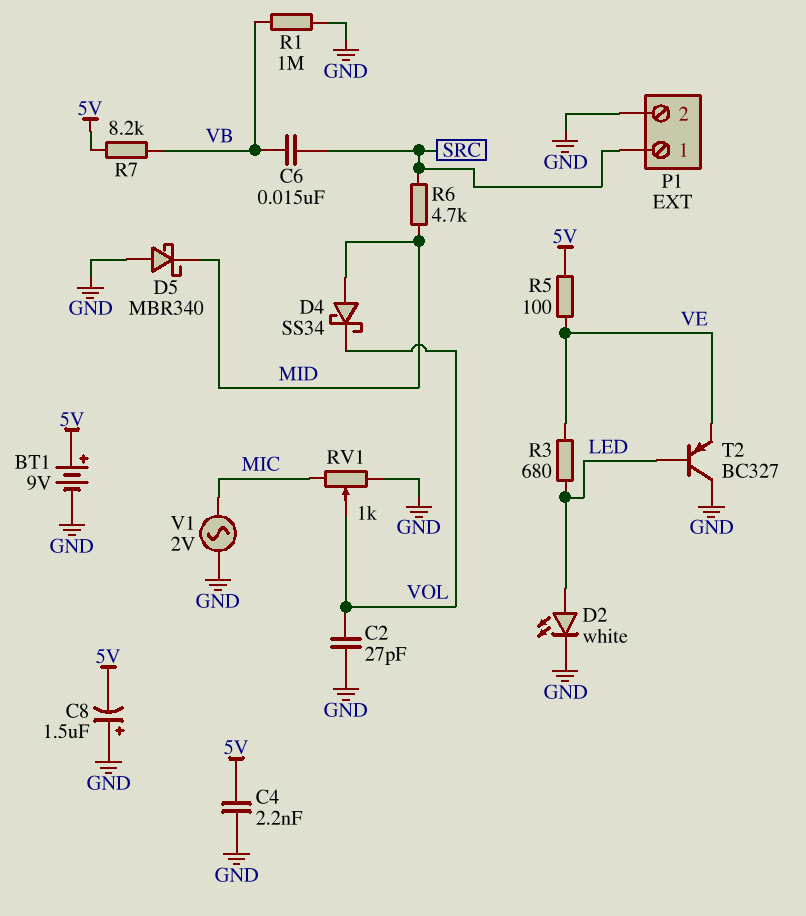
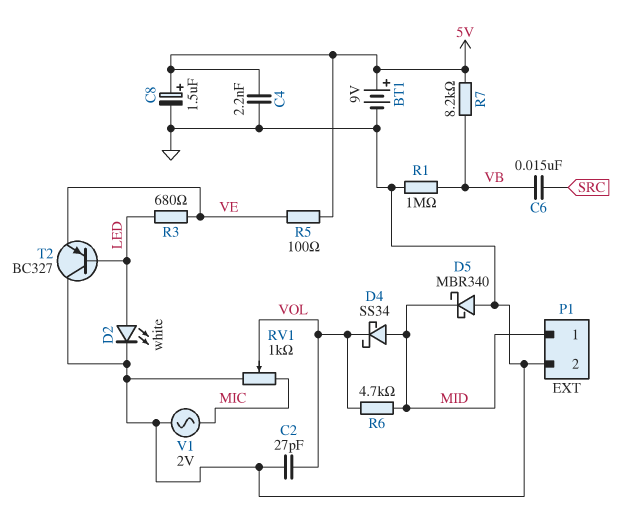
C8: 1.5uF (plus GND, minus 5V) -> 1.5uF (plus 5V, minus GND)
P1 pin 1: SRC -> MID
R6: 4.7k (MID, SRC) -> 4.7k (MID, VOL)

